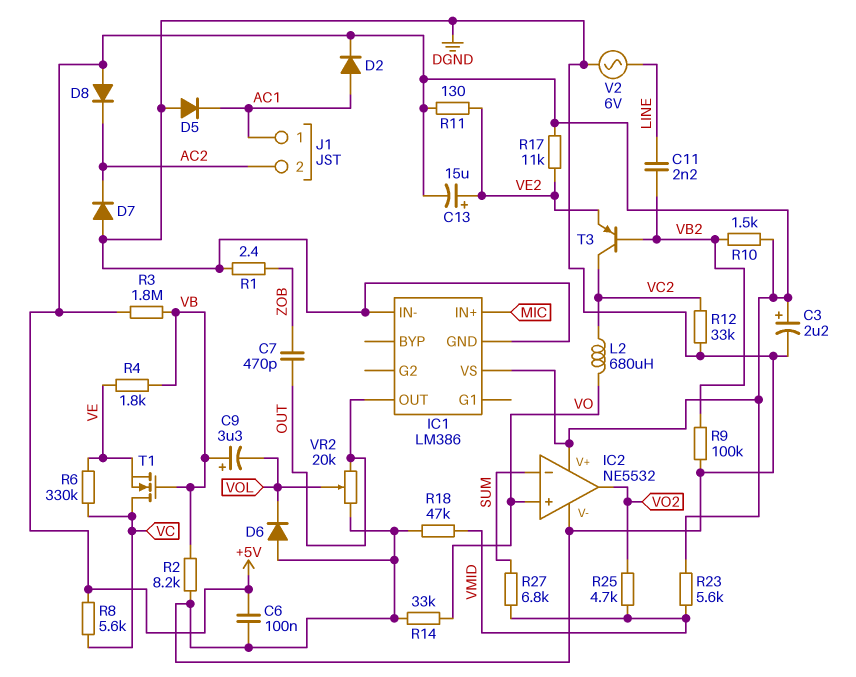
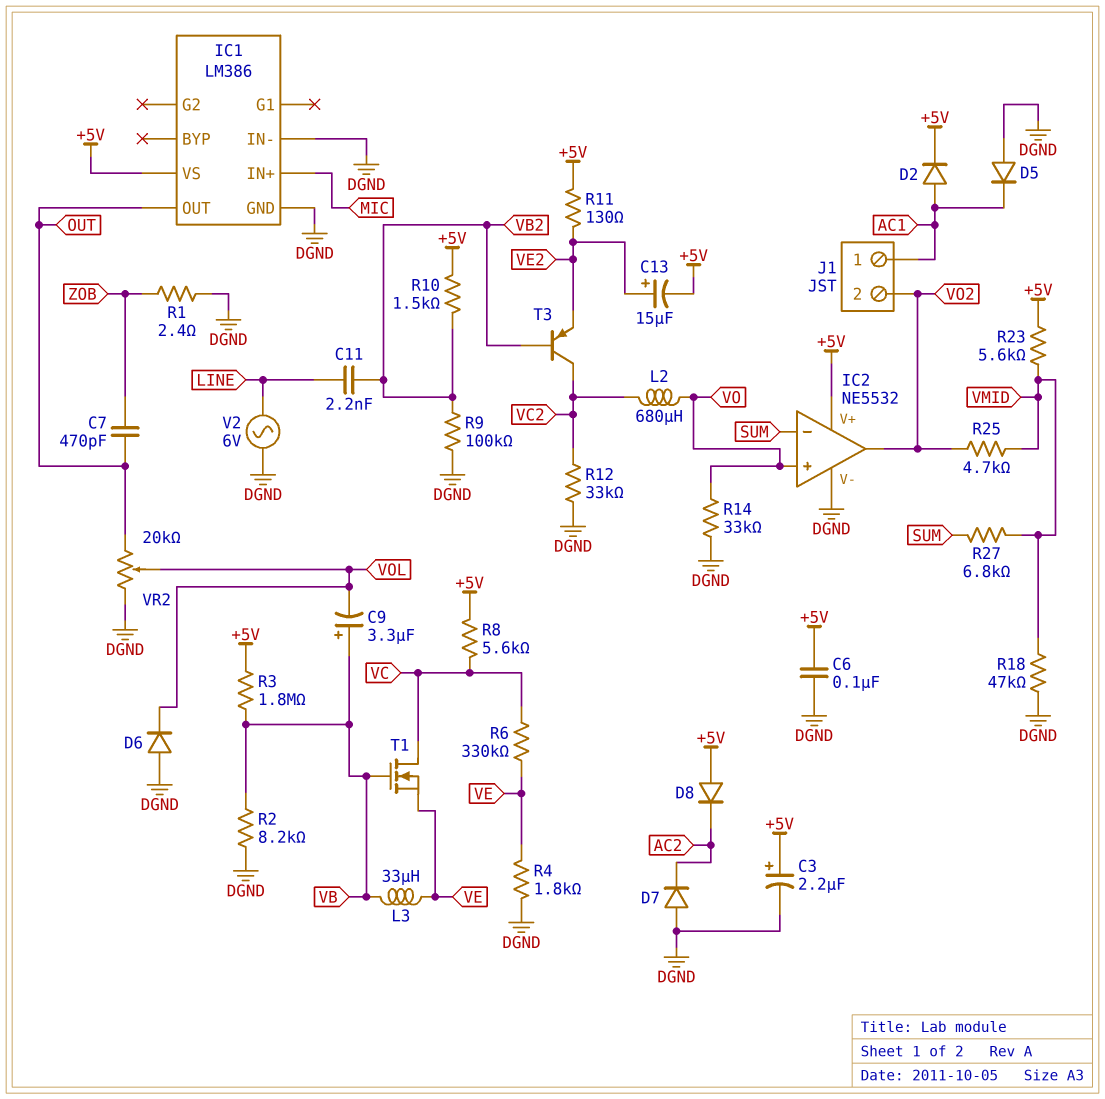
J1 pin 2: AC2 -> VO2
L3: none -> 33uH (VB, VE)
R4: 1.8k (VB, VE) -> 1.8k (DGND, VE)
R17: 11k (+5V, VE2) -> none

